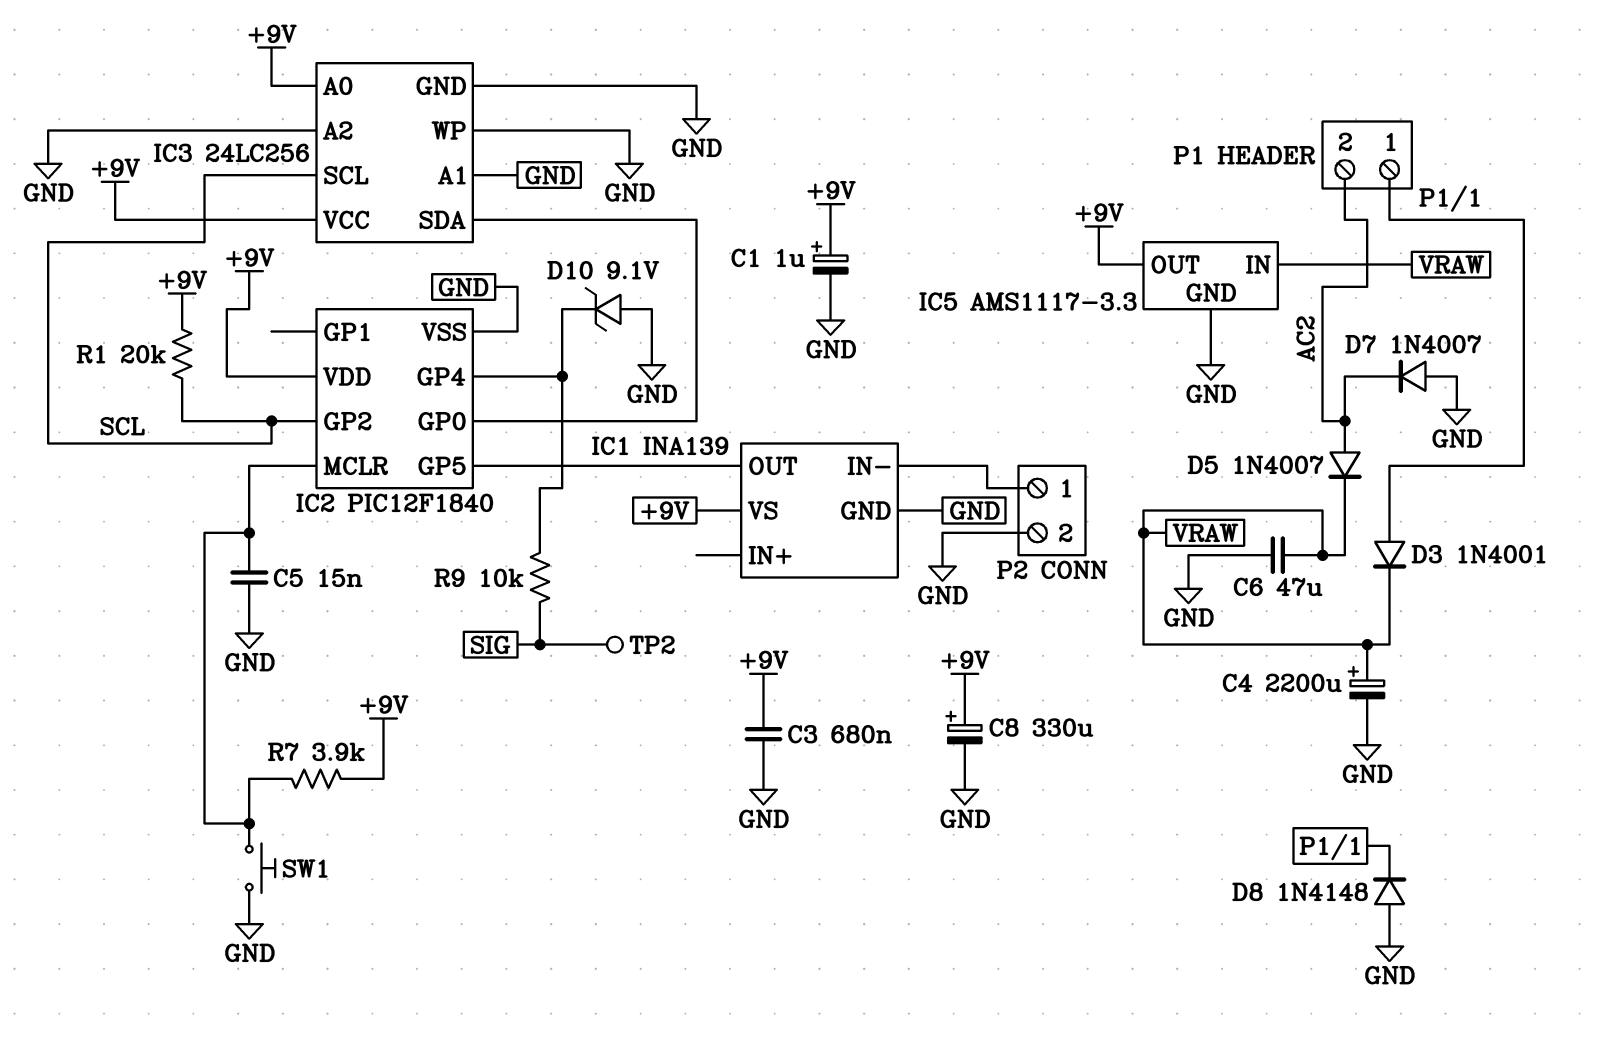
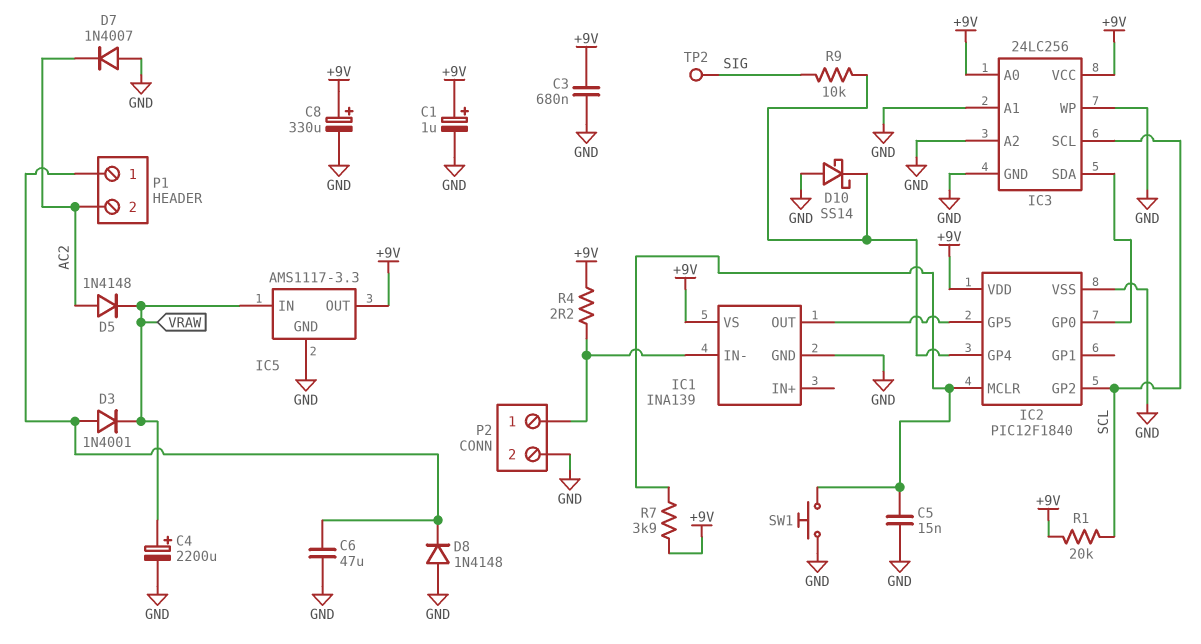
C6: 47uF (GND, VRAW) -> 47uF (GND, P1/1)
D5: diode 1N4007 (A AC2, K VRAW) -> diode 1N4148 (A AC2, K VRAW)
D10: zener 9.1V (A GND, K IC2/GP4) -> schottky SS14 (A GND, K IC2/GP4)
R4: none -> 2.2 (+9V, IC1/IN-)

